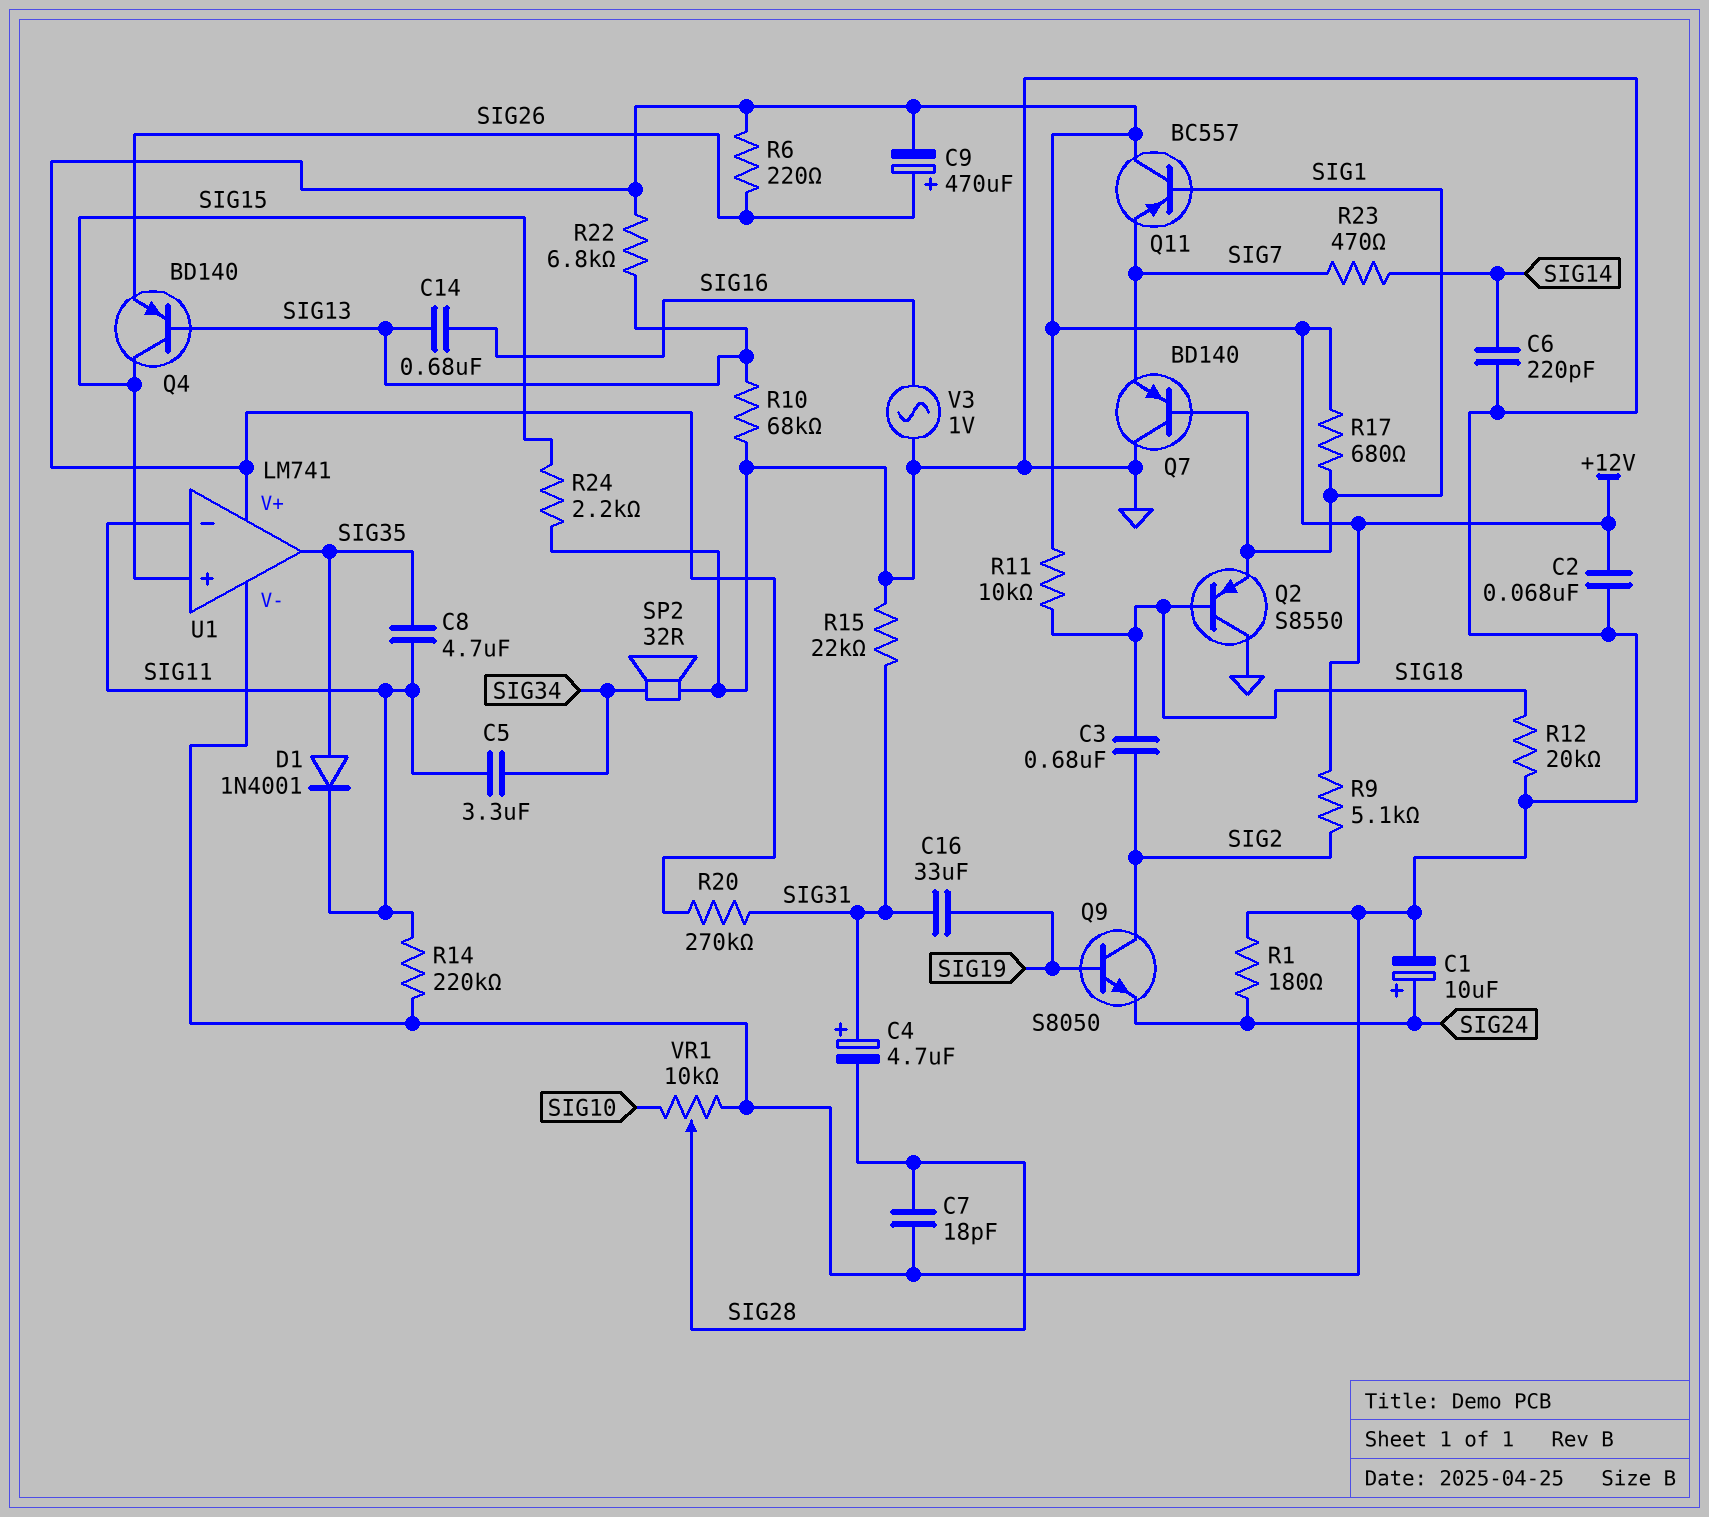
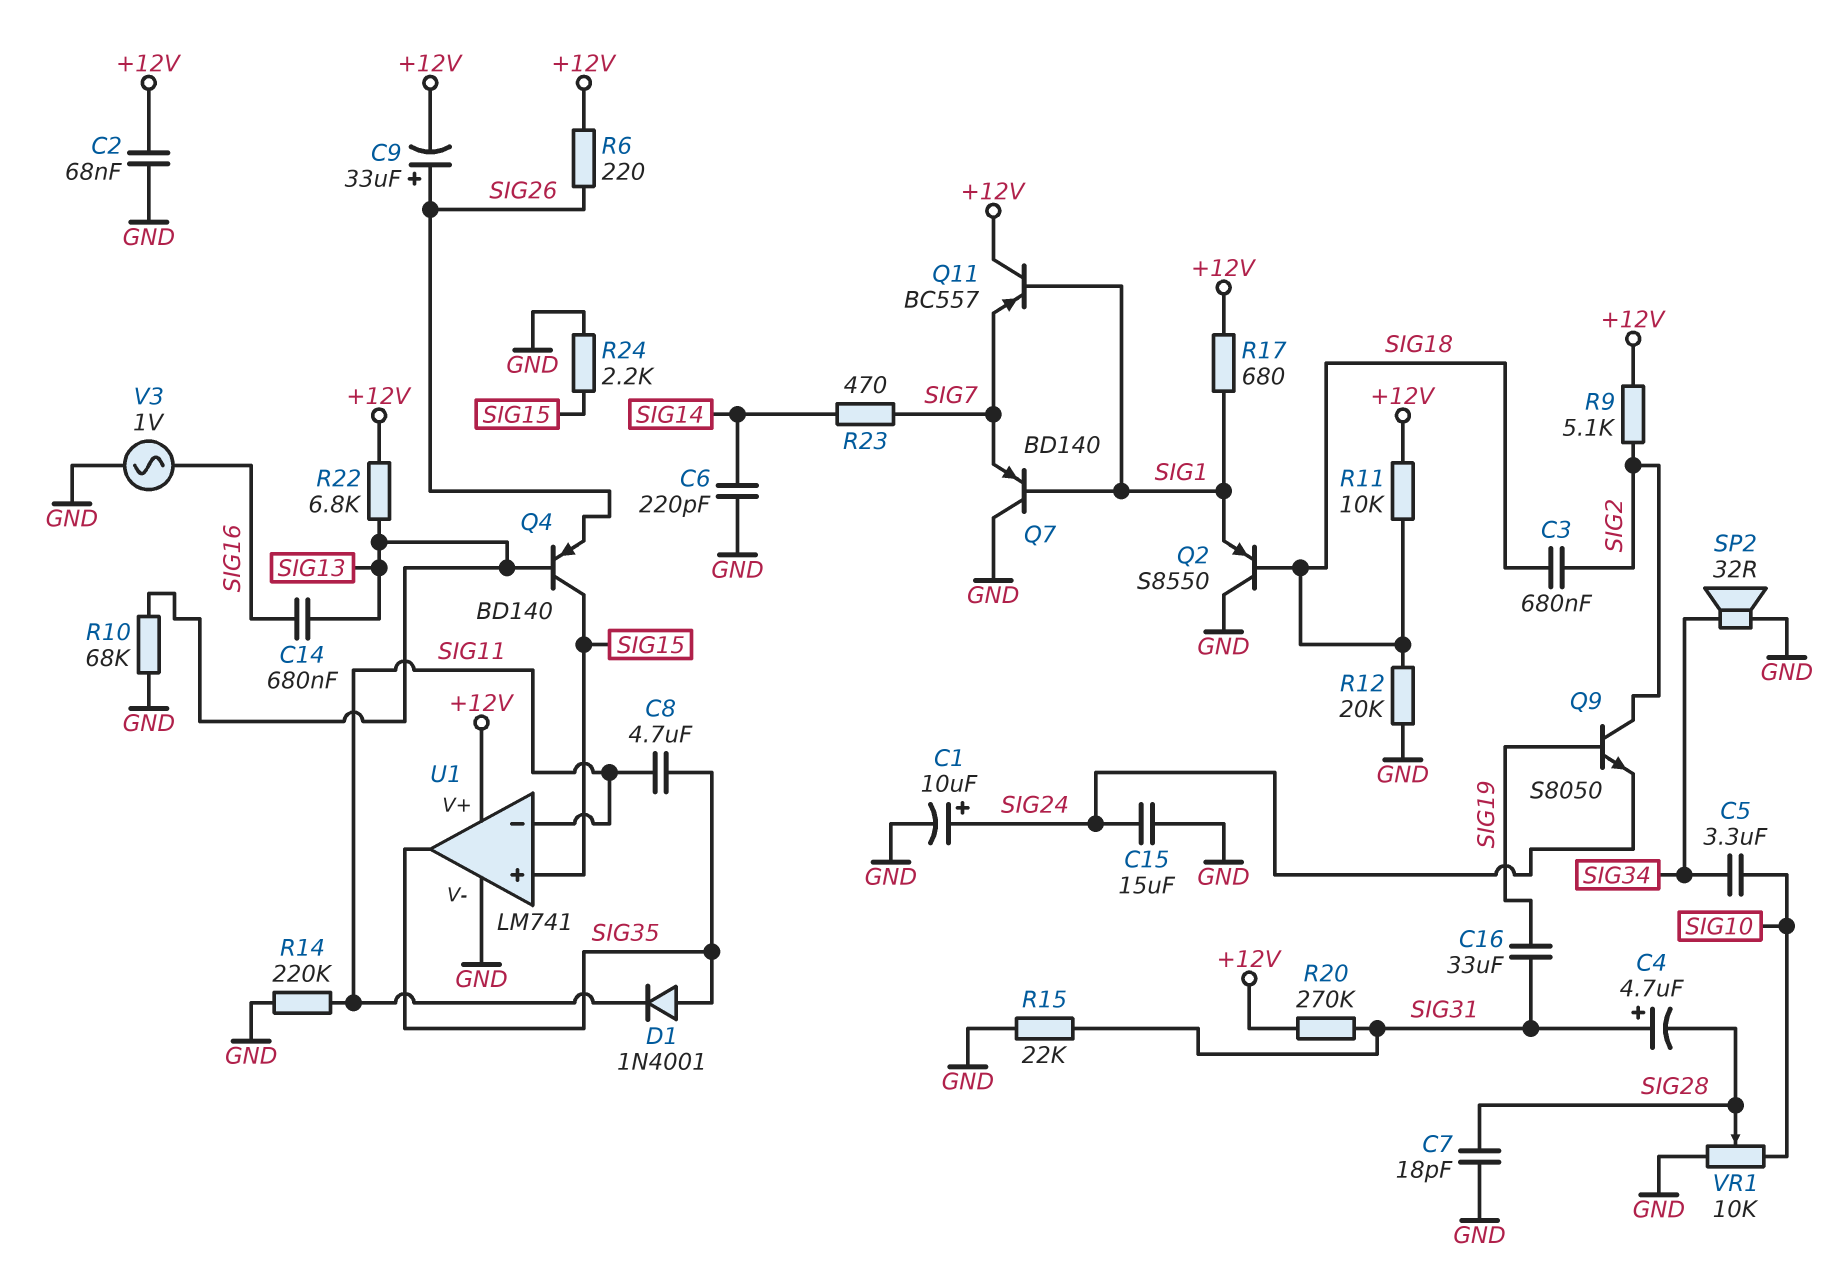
C5: 3.3uF (SIG11, SIG34) -> 3.3uF (SIG10, SIG34)
C9: 470uF (plus SIG26, minus +12V) -> 33uF (plus SIG26, minus +12V)
C15: none -> 15uF (GND, SIG24)
R1: 180 (GND, SIG24) -> none

